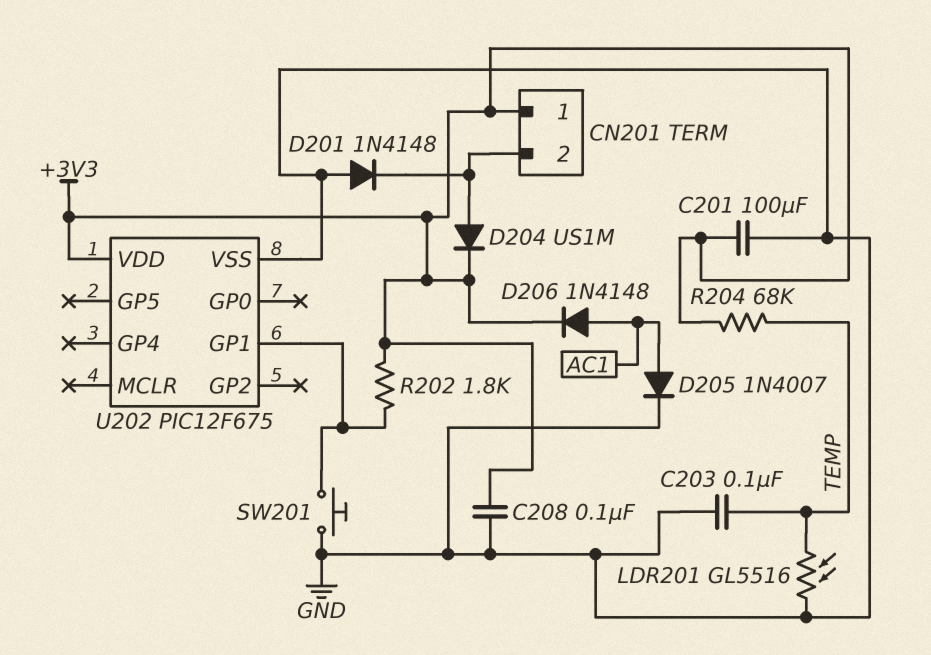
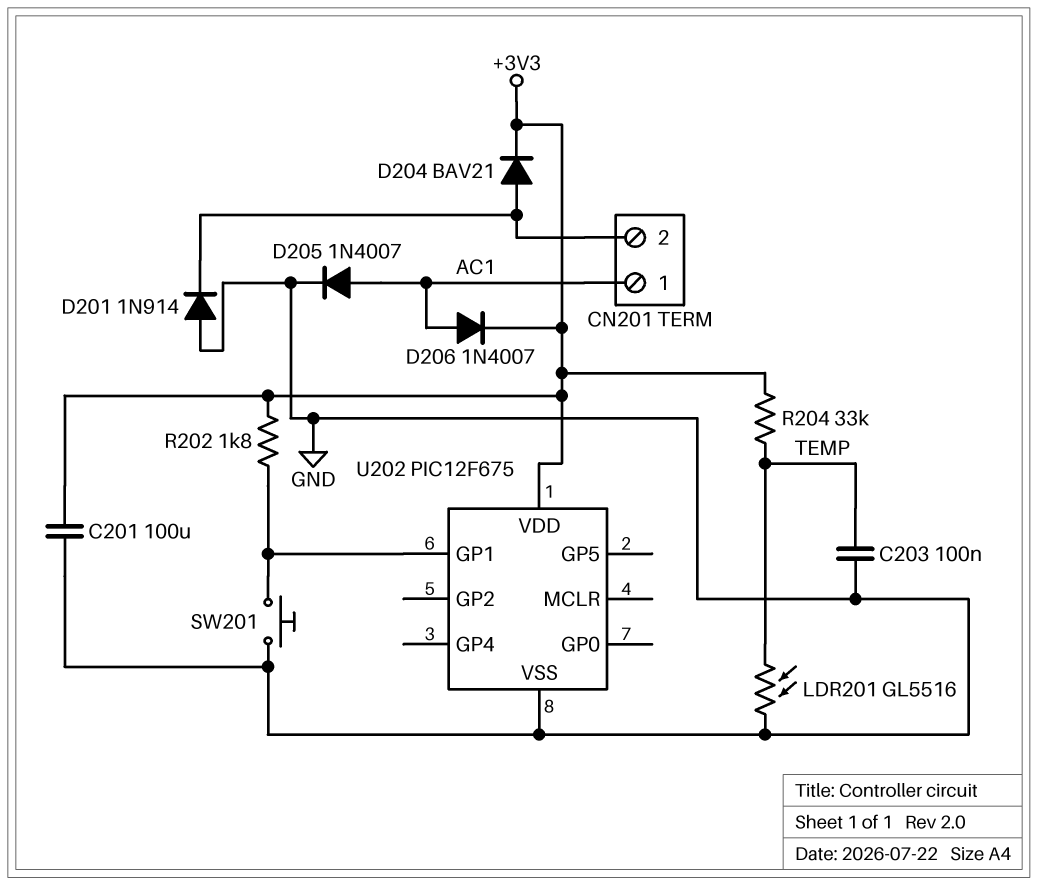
C208: 100nF (+3V3, GND) -> none
CN201 pin 1: +3V3 -> AC1
D201: diode 1N4148 (A GND, K CN201/2) -> diode 1N914 (A GND, K CN201/2)
D204: diode US1M (A CN201/2, K +3V3) -> diode BAV21 (A CN201/2, K +3V3)
D206: diode 1N4148 (A AC1, K +3V3) -> diode 1N4007 (A AC1, K +3V3)
R204: 68k (+3V3, TEMP) -> 33k (+3V3, TEMP)

